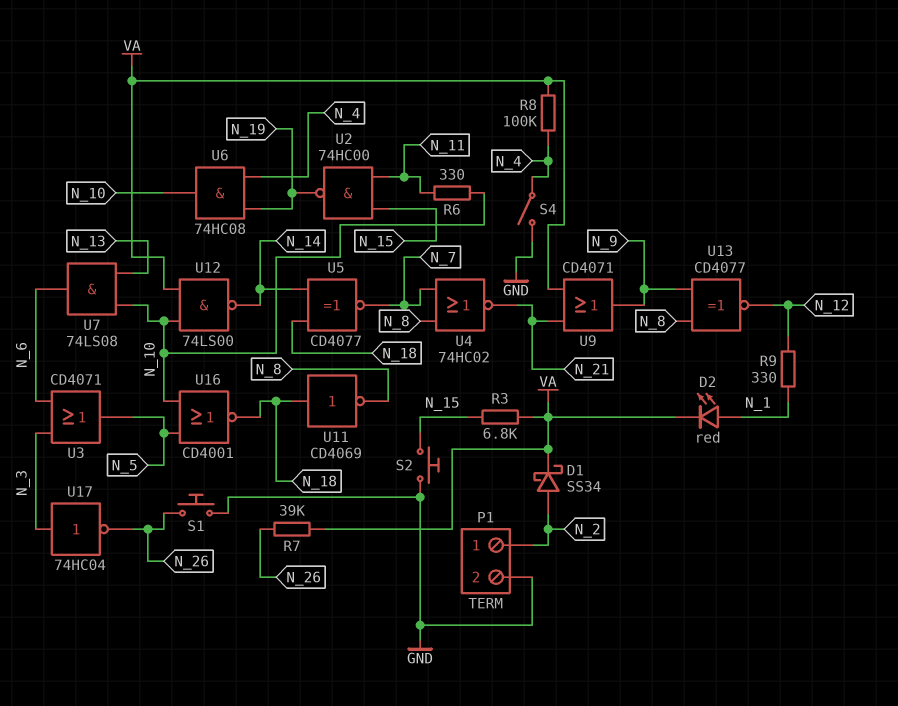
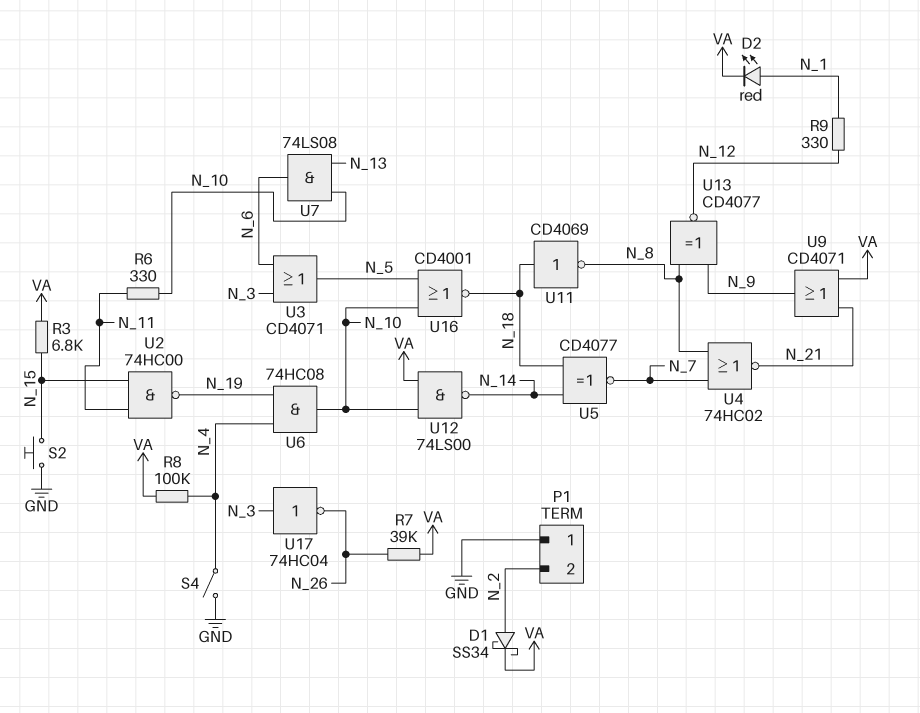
P1 pin 1: N_2 -> GND
P1 pin 2: GND -> N_2
S1: button (GND, N_26) -> none

